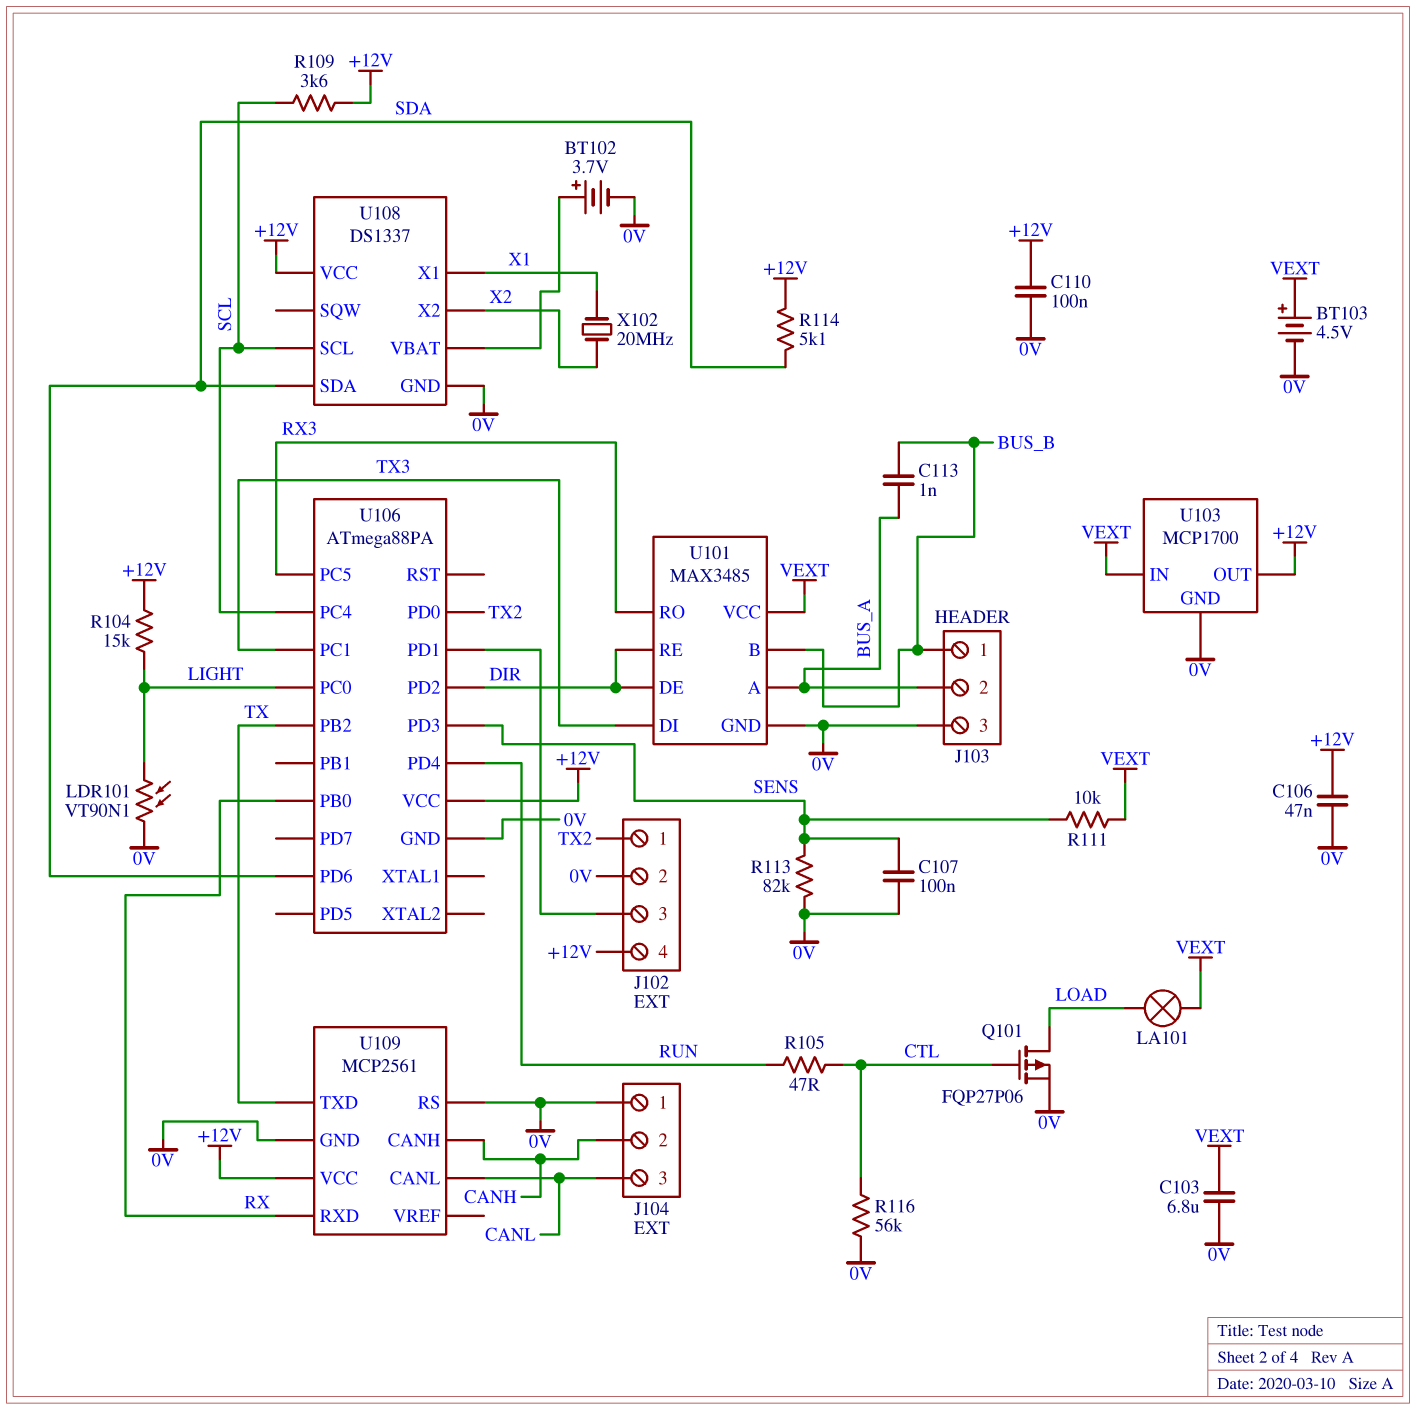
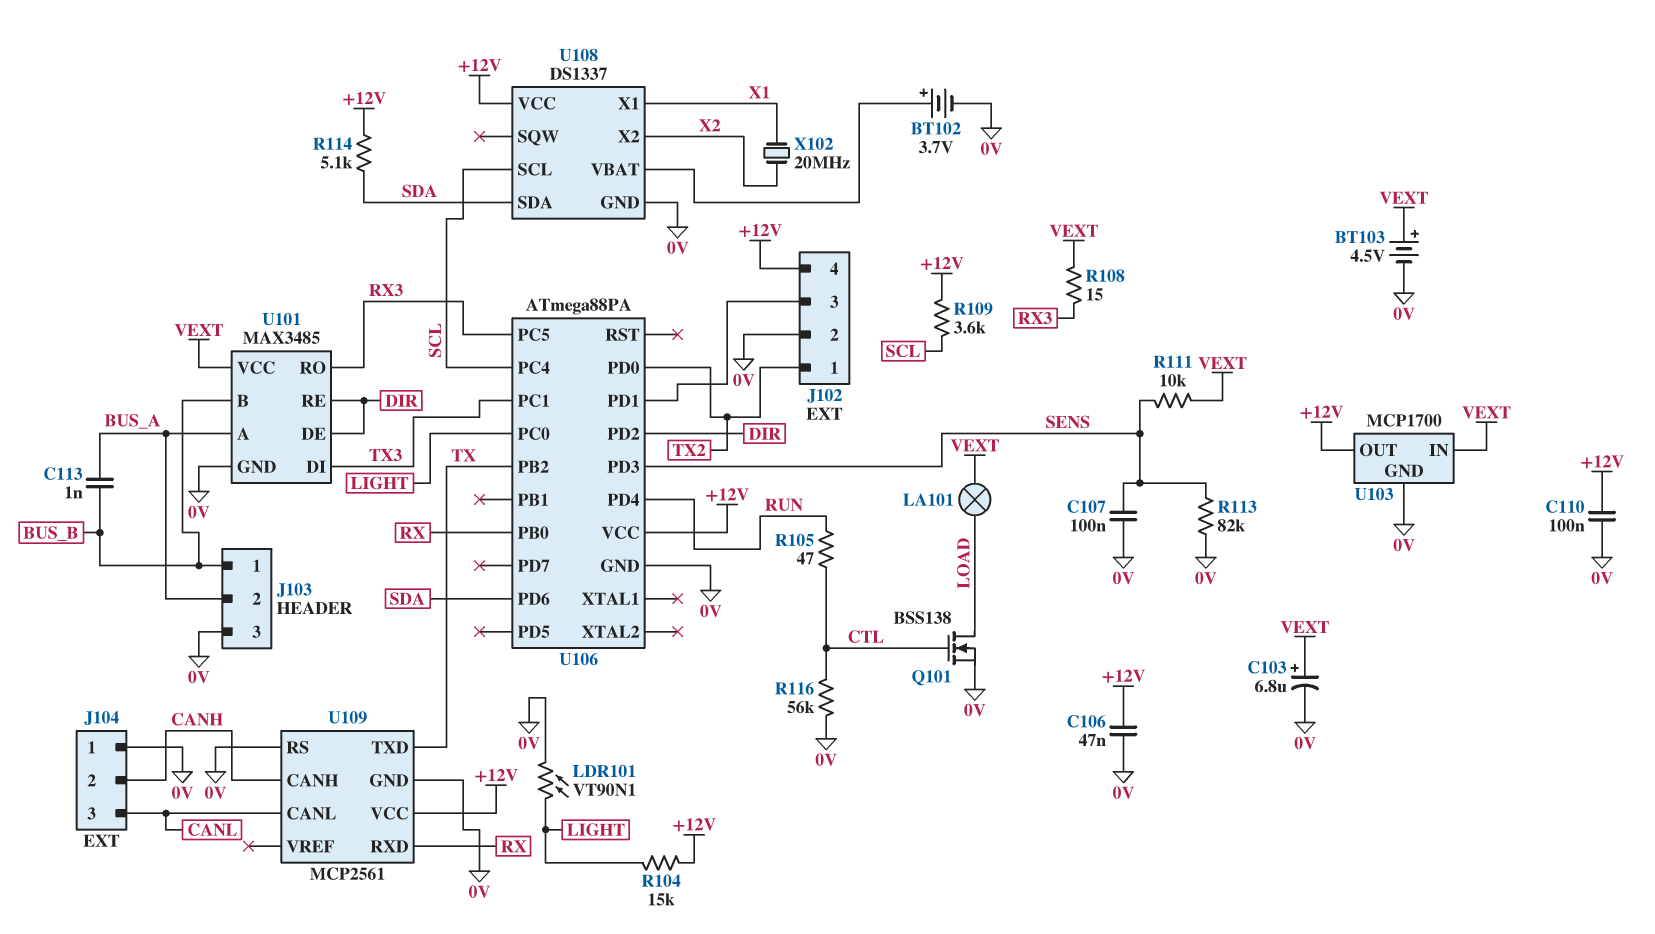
C103: 6.8uF (0V, VEXT) -> 6.8uF (plus VEXT, minus 0V)
Q101: PMOS FQP27P06 (G CTL, D LOAD, S 0V) -> NMOS BSS138 (G CTL, D LOAD, S 0V)
R108: none -> 15 (RX3, VEXT)

